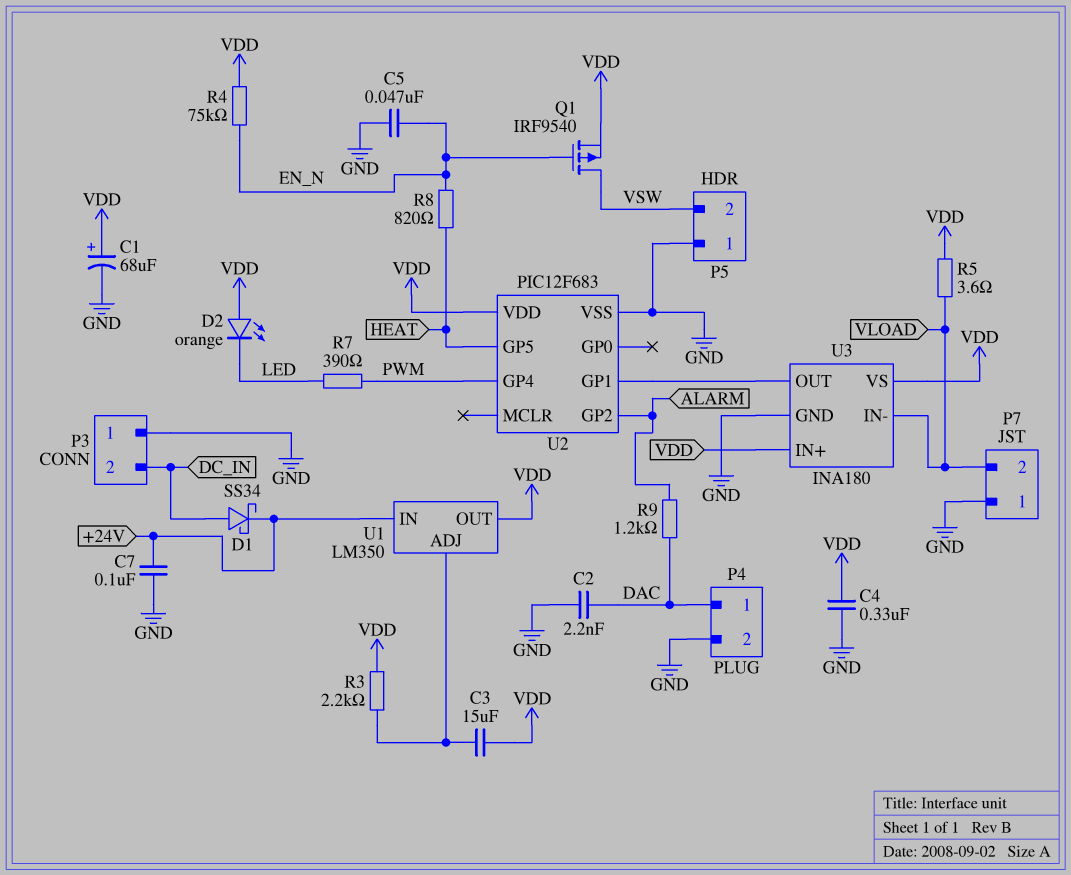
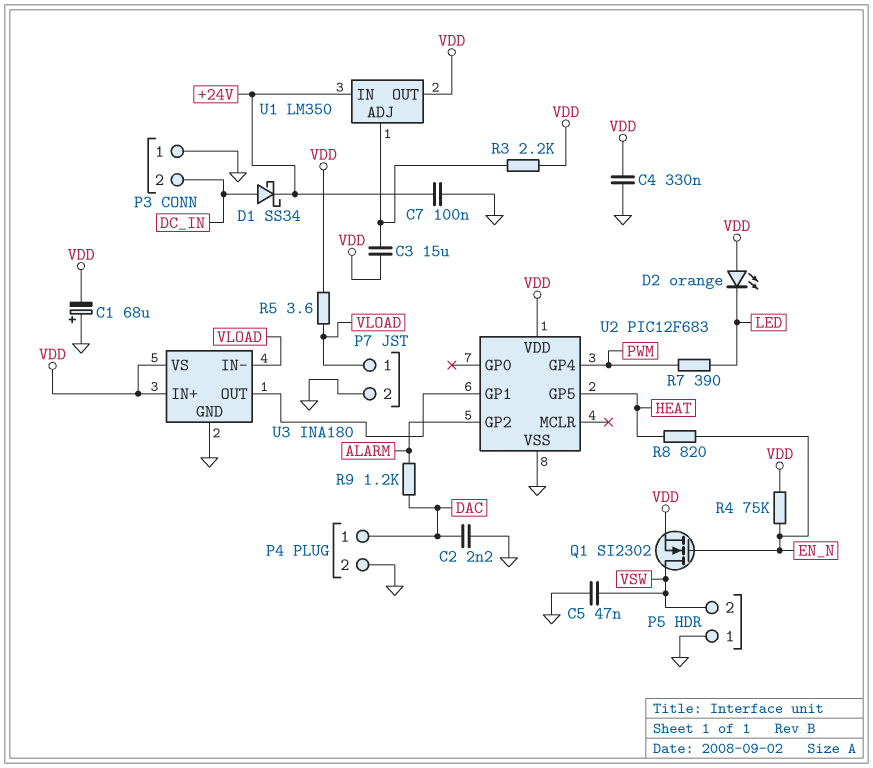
C1: 68uF (plus VDD, minus GND) -> 68uF (plus GND, minus VDD)
C5: 47nF (EN_N, GND) -> 47nF (GND, VSW)
P7 pin 1: GND -> VLOAD
P7 pin 2: VLOAD -> GND
Q1: PMOS IRF9540 (G EN_N, D VSW, S VDD) -> NMOS SI2302 (G EN_N, D VSW, S VDD)

